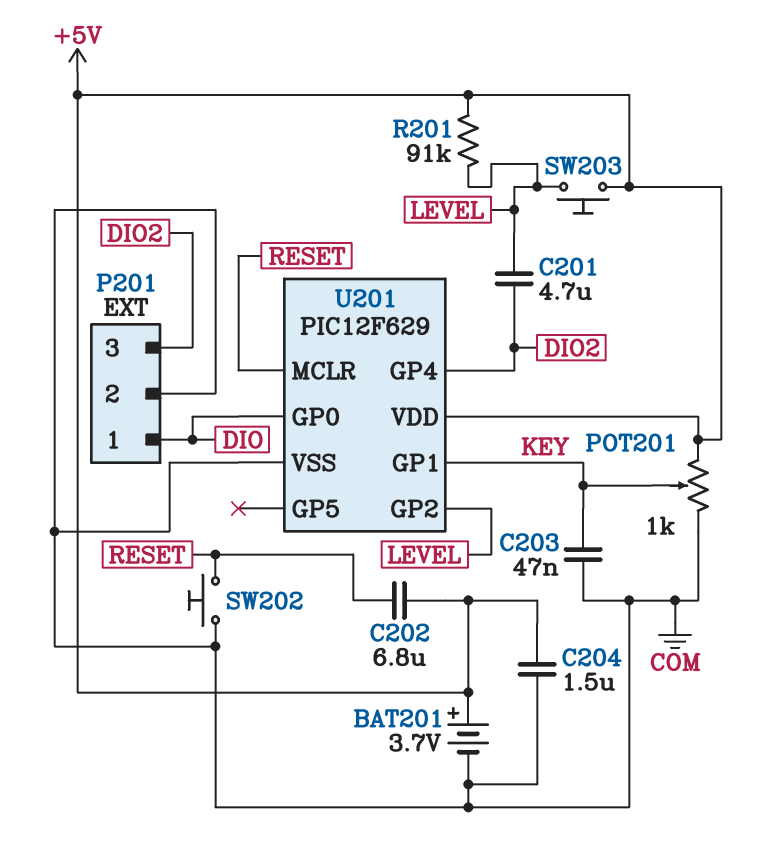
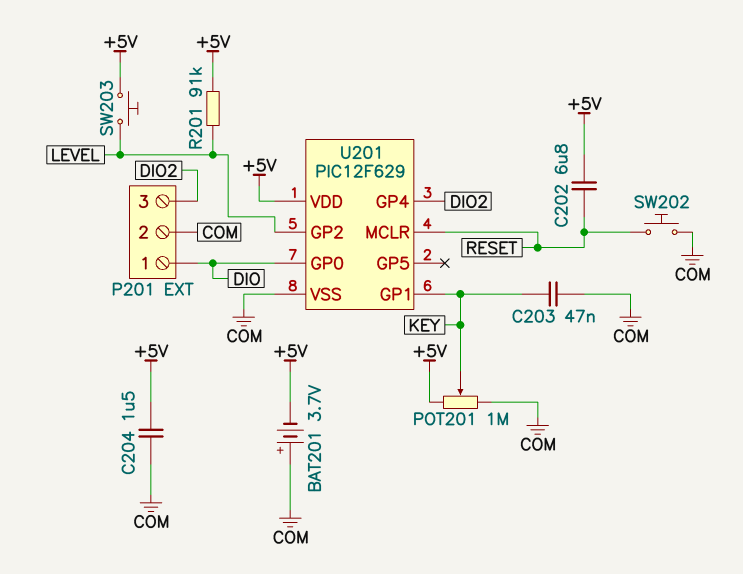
BAT201: 3.7V (plus +5V, minus COM) -> 3.7V (plus COM, minus +5V)
C201: 4.7uF (DIO2, LEVEL) -> none
POT201: 1k (+5V, COM, wiper KEY) -> 1M (+5V, COM, wiper KEY)

